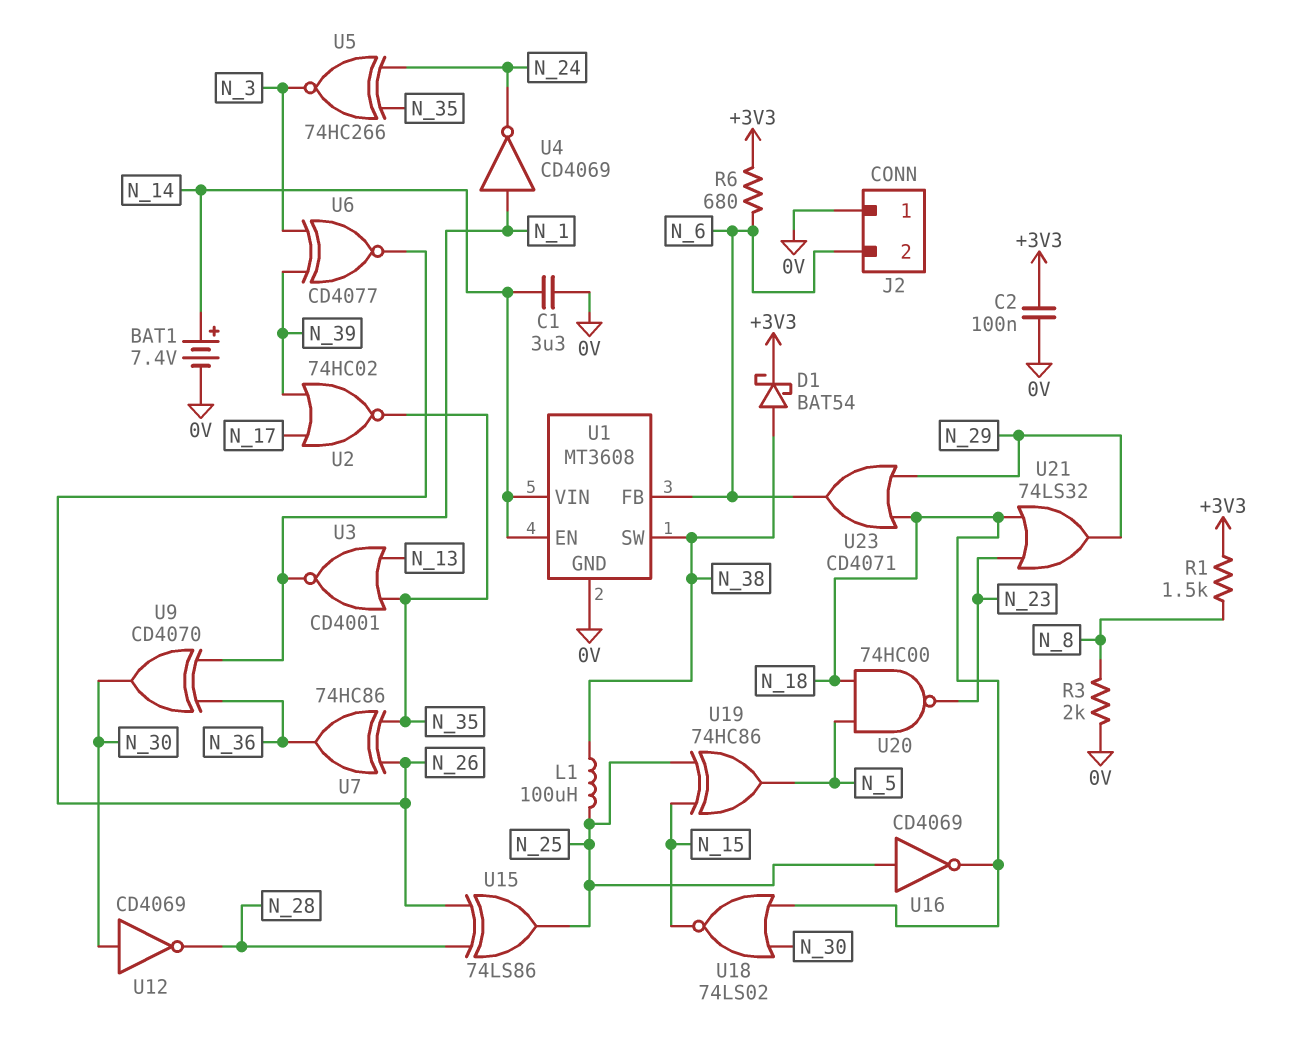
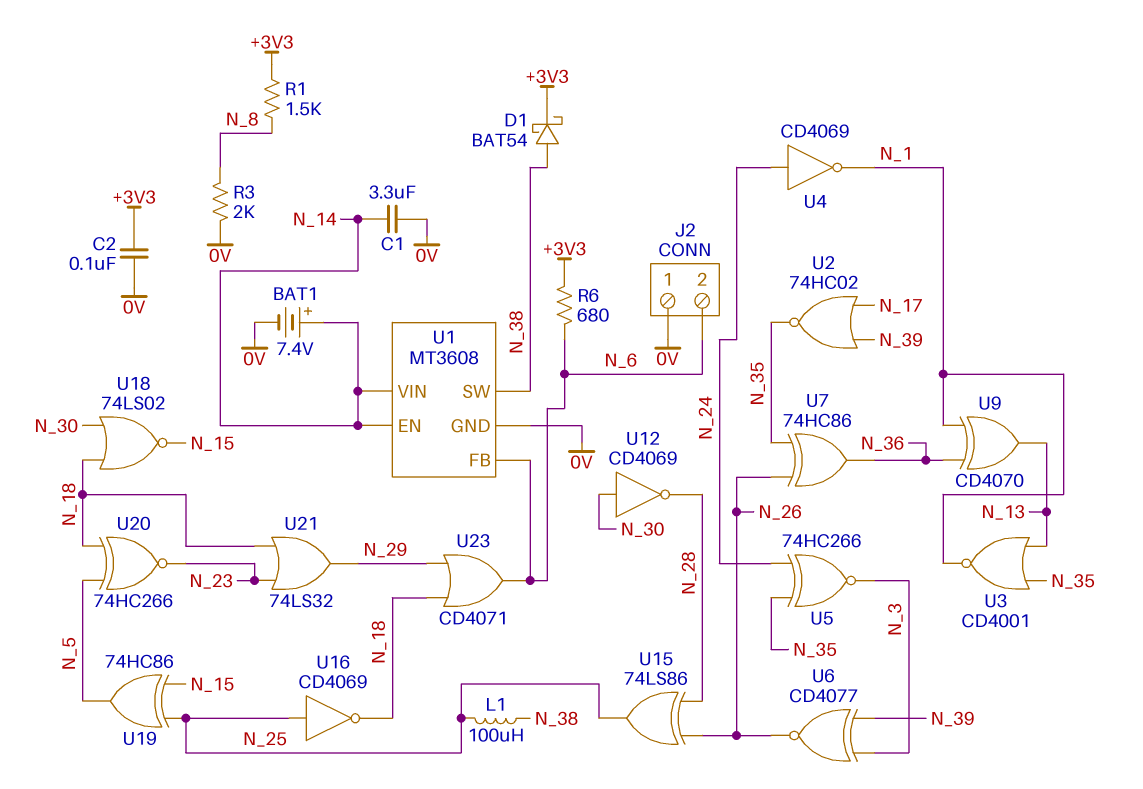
U4: NOT CD4069 (in N_1, out N_24) -> NOT CD4069 (in N_24, out N_1)
U9: XOR CD4070 (in N_1, in N_36, out N_30) -> XOR CD4070 (in N_1, in N_36, out N_13)
U20: NAND 74HC00 (in N_5, in N_18, out N_23) -> XNOR 74HC266 (in N_5, in N_18, out N_23)

